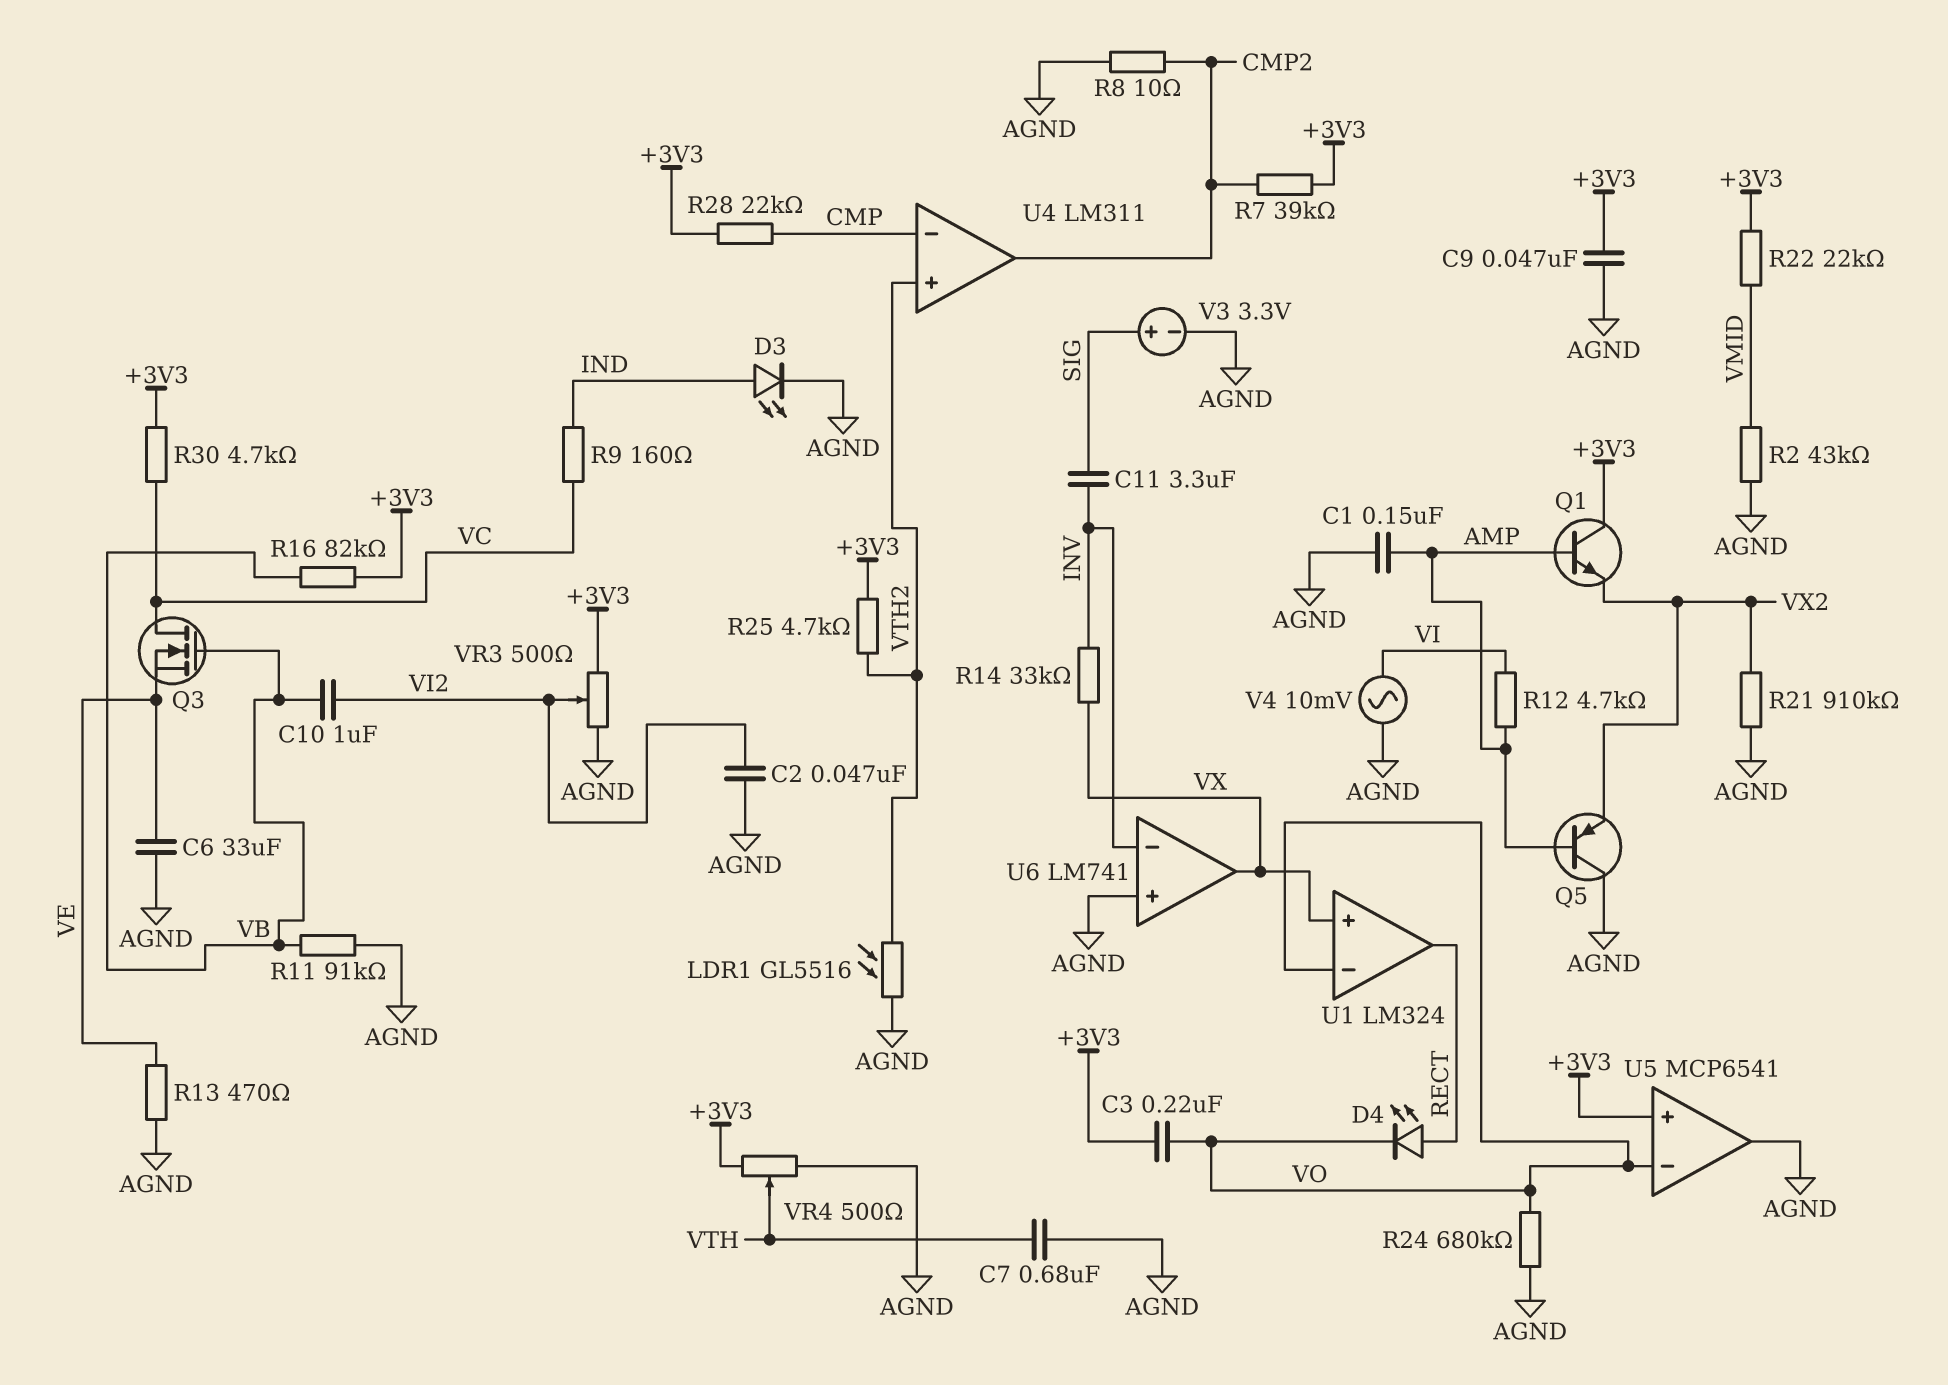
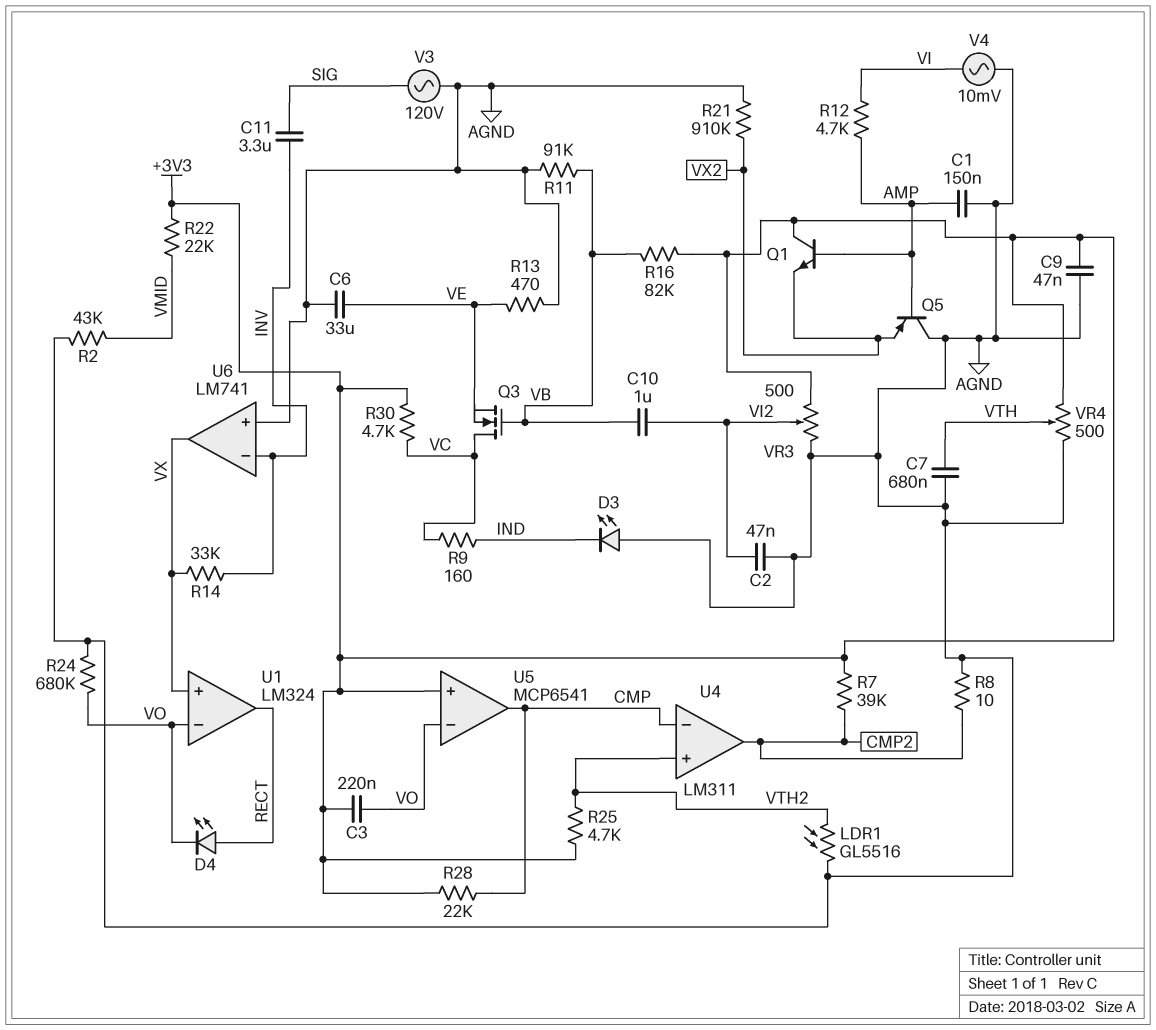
D3: LED (A IND, K AGND) -> LED (A AGND, K IND)
U5 pin out: AGND -> CMP
V3: 3.3V (plus SIG, minus AGND) -> AC 120V (AGND, SIG)

